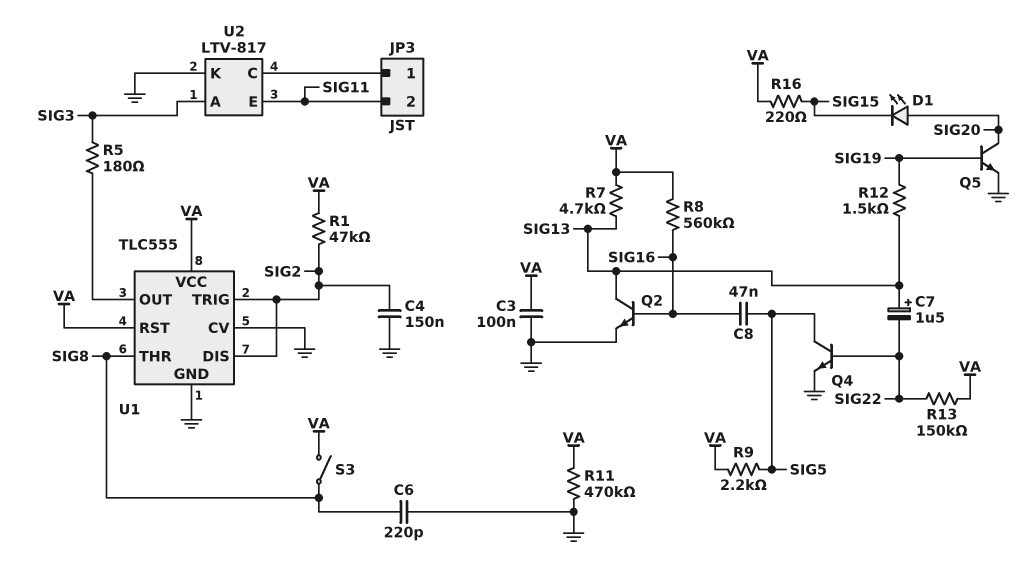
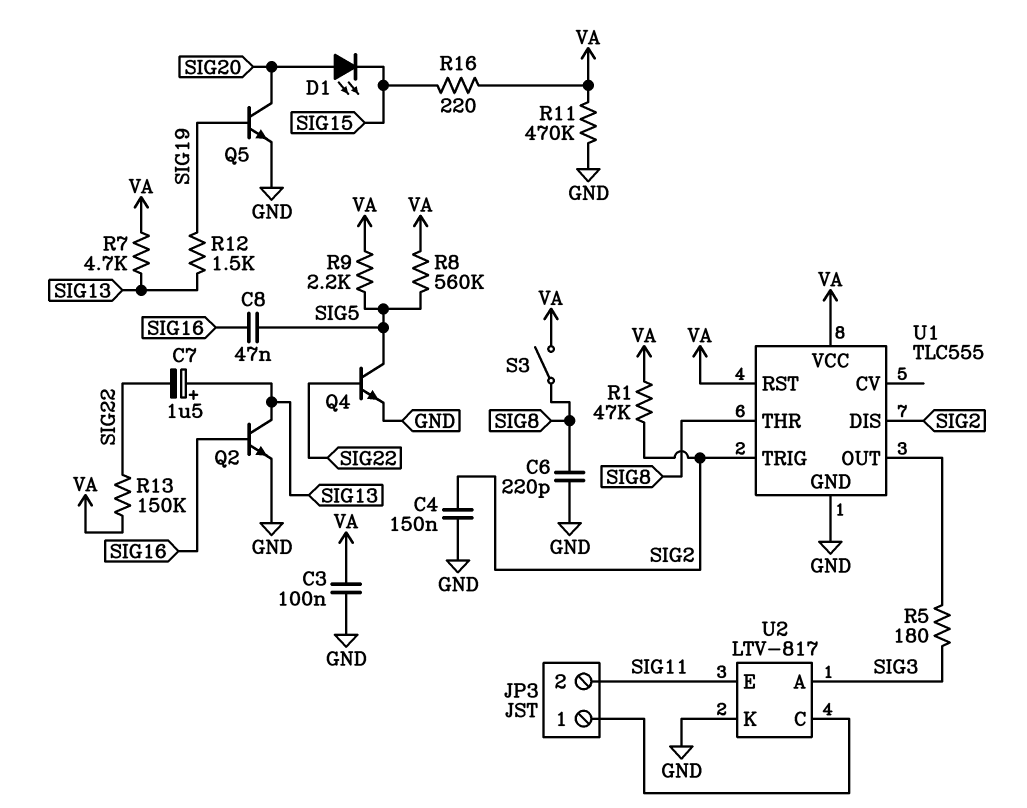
R8: 560k (SIG16, VA) -> 560k (SIG5, VA)
U1 pin CV: GND -> none

